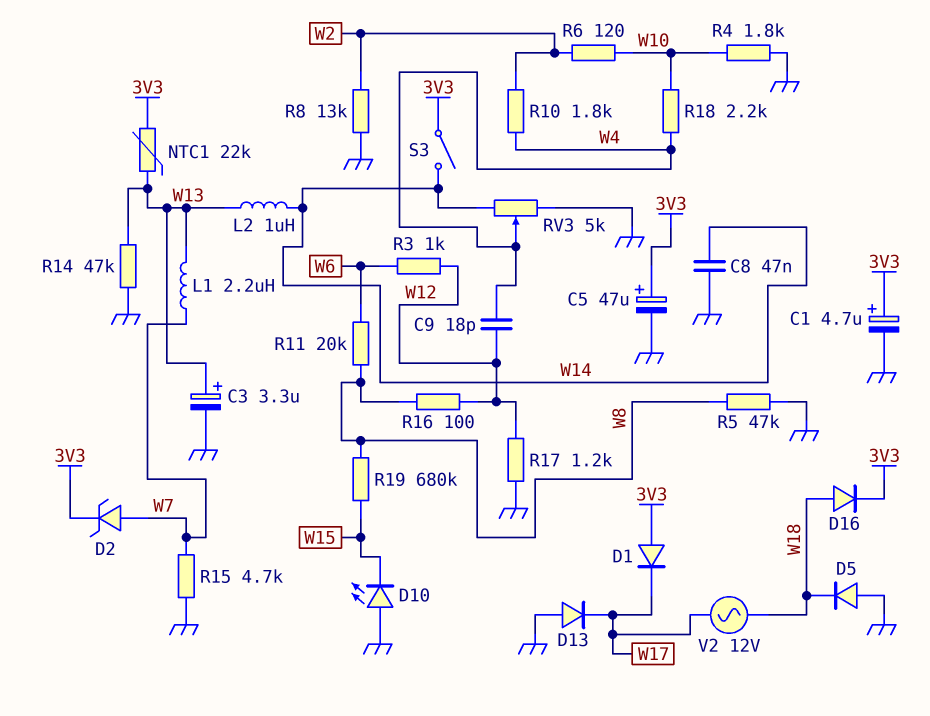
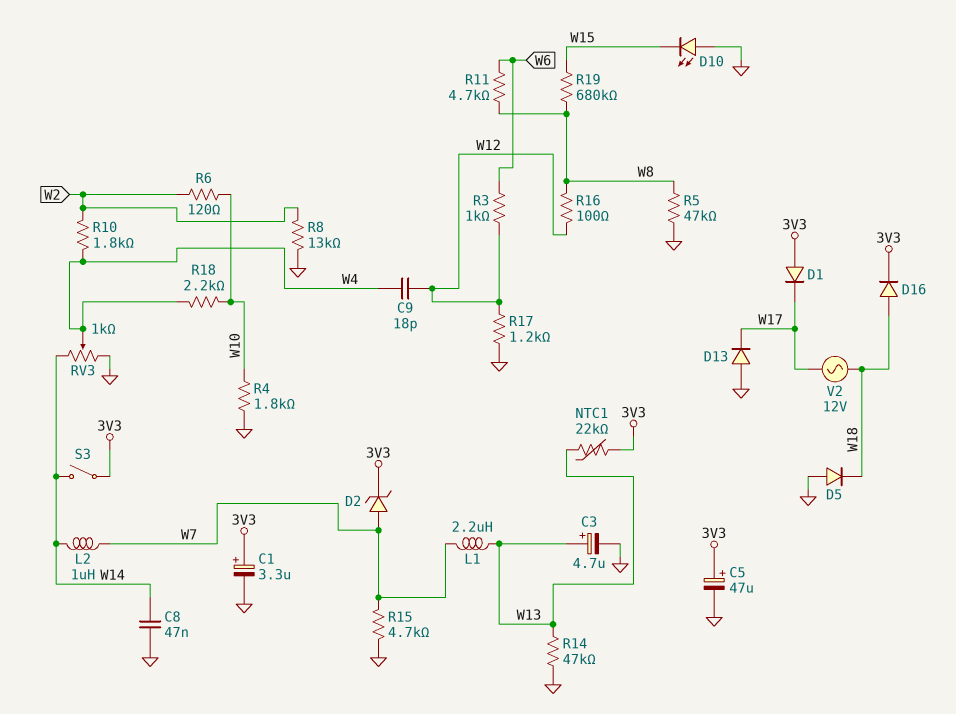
C1: 4.7uF (plus 3V3, minus GND) -> 3.3uF (plus 3V3, minus GND)
C3: 3.3uF (plus W13, minus GND) -> 4.7uF (plus W13, minus GND)
L2: 1uH (W13, W14) -> 1uH (W7, W14)
R11: 20k (W6, W8) -> 4.7k (W6, W8)
RV3: 5k (GND, W14, wiper W4) -> 1k (GND, W14, wiper W4)

